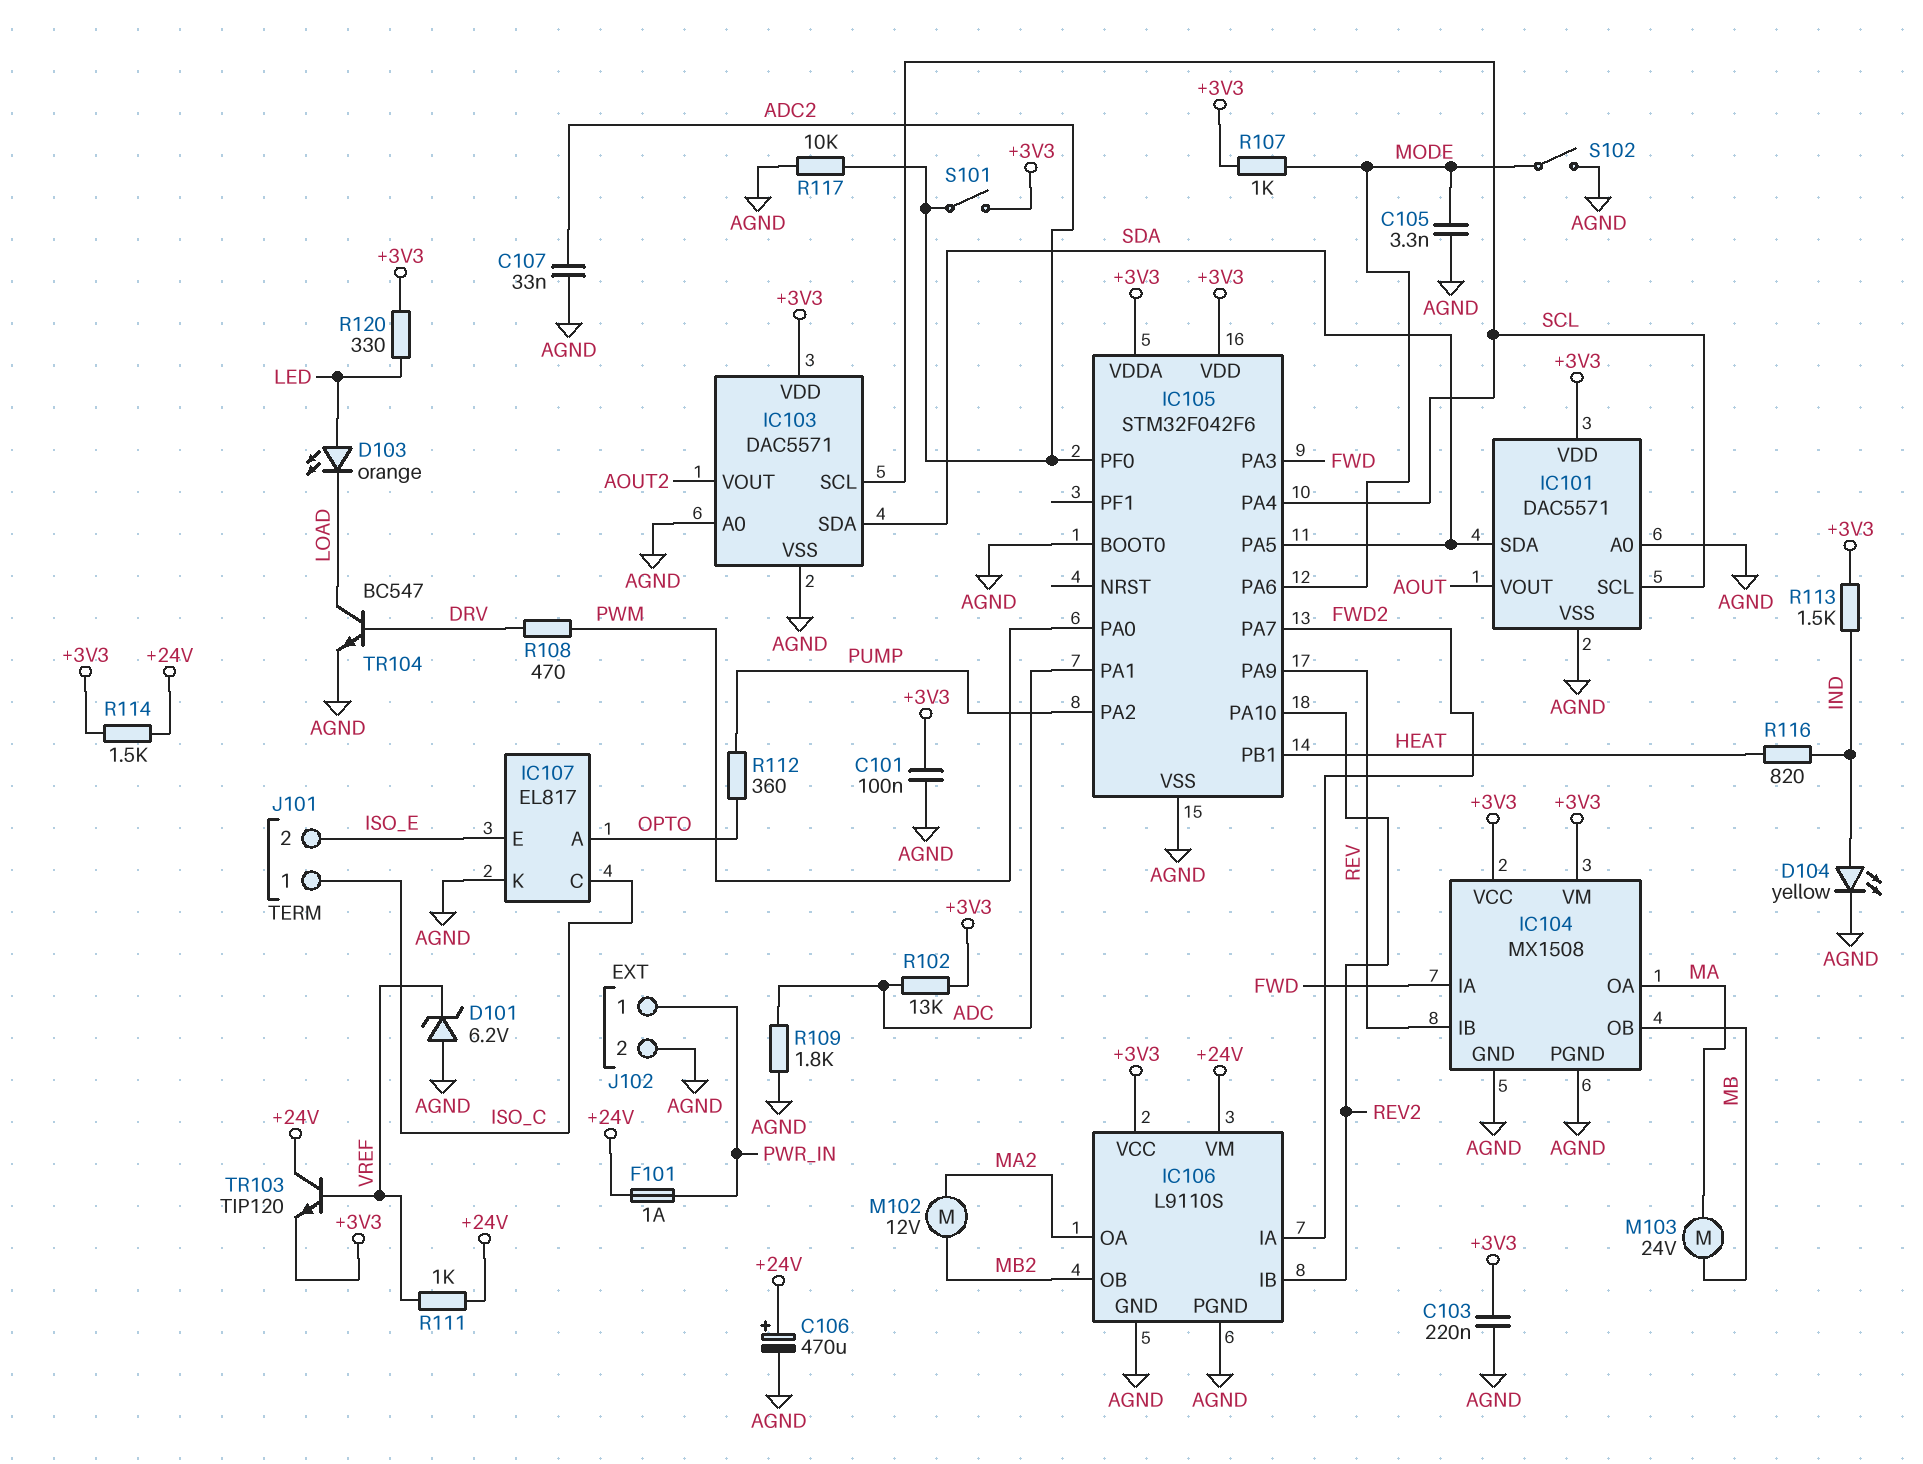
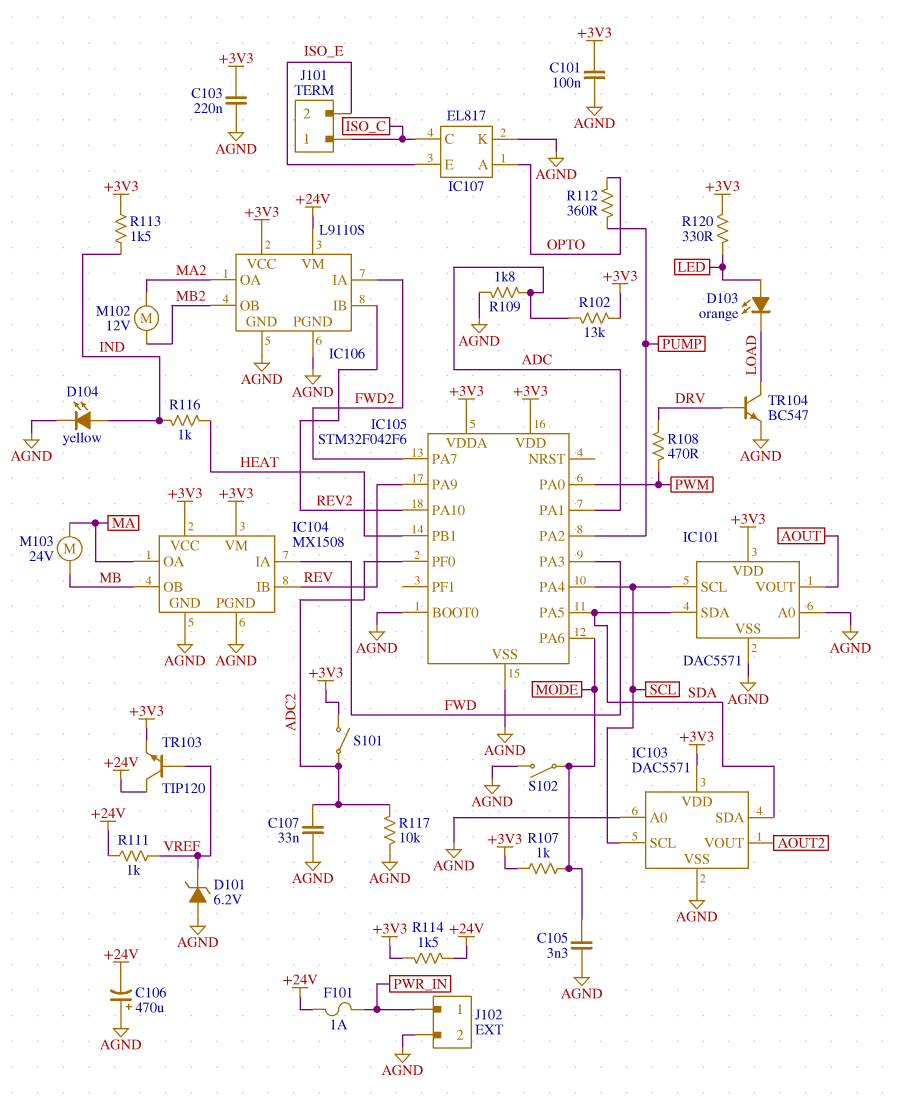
C106: 470uF (plus +24V, minus AGND) -> 470uF (plus AGND, minus +24V)
R116: 820 (HEAT, IND) -> 1k (HEAT, IND)

